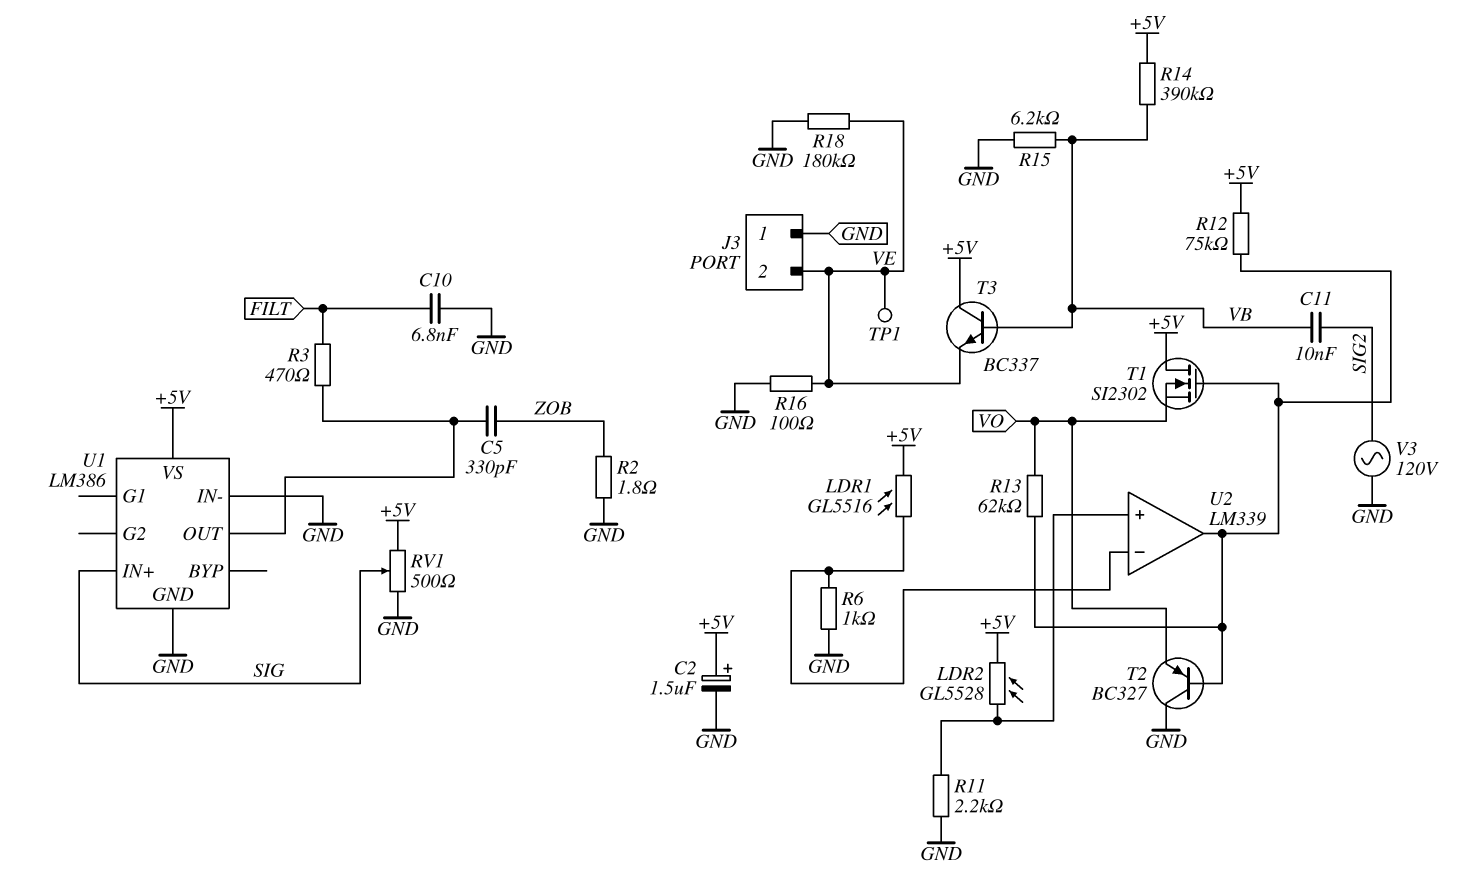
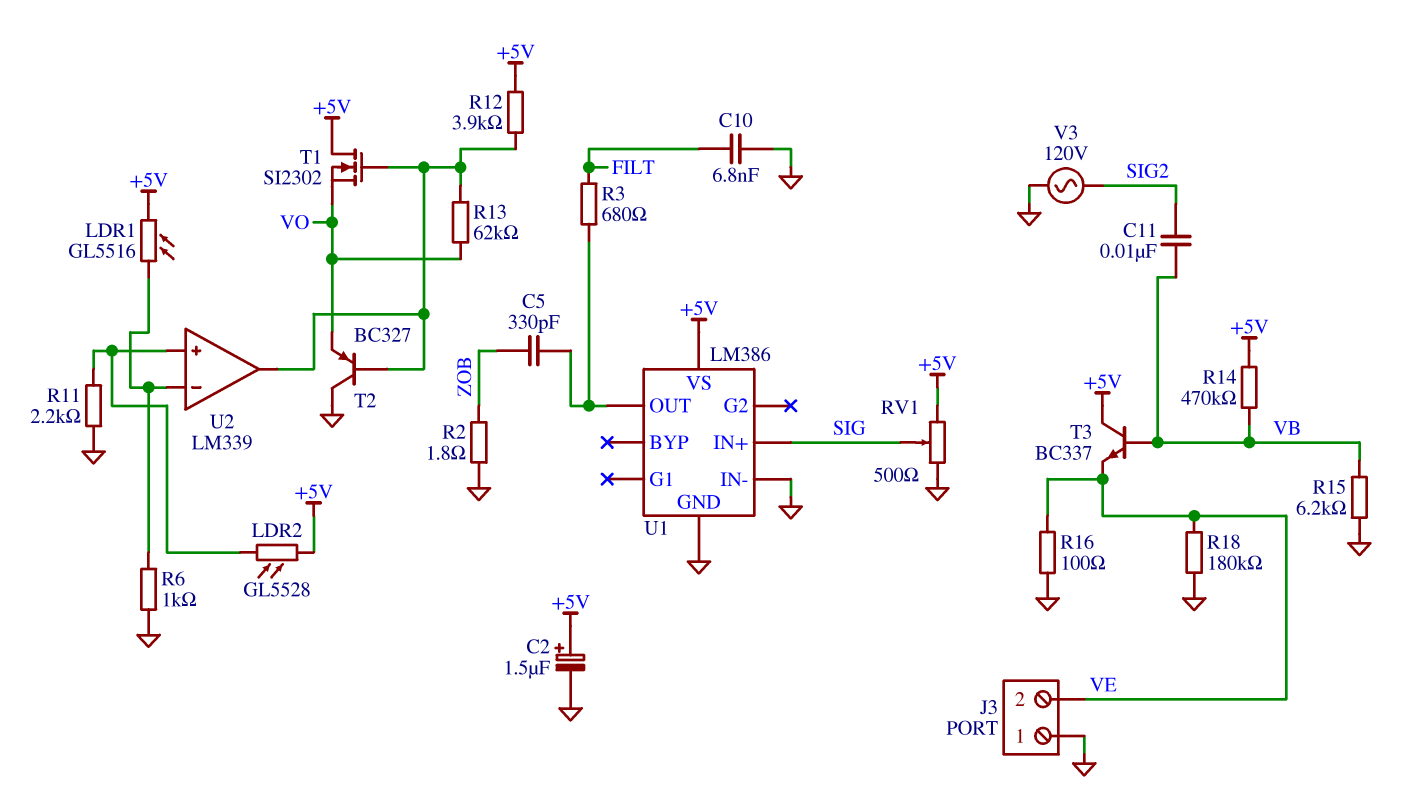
R3: 470 (FILT, U1/OUT) -> 680 (FILT, U1/OUT)
R12: 75k (+5V, U2/out) -> 3.9k (+5V, U2/out)
R14: 390k (+5V, VB) -> 470k (+5V, VB)
TP1: test point (VE) -> none

